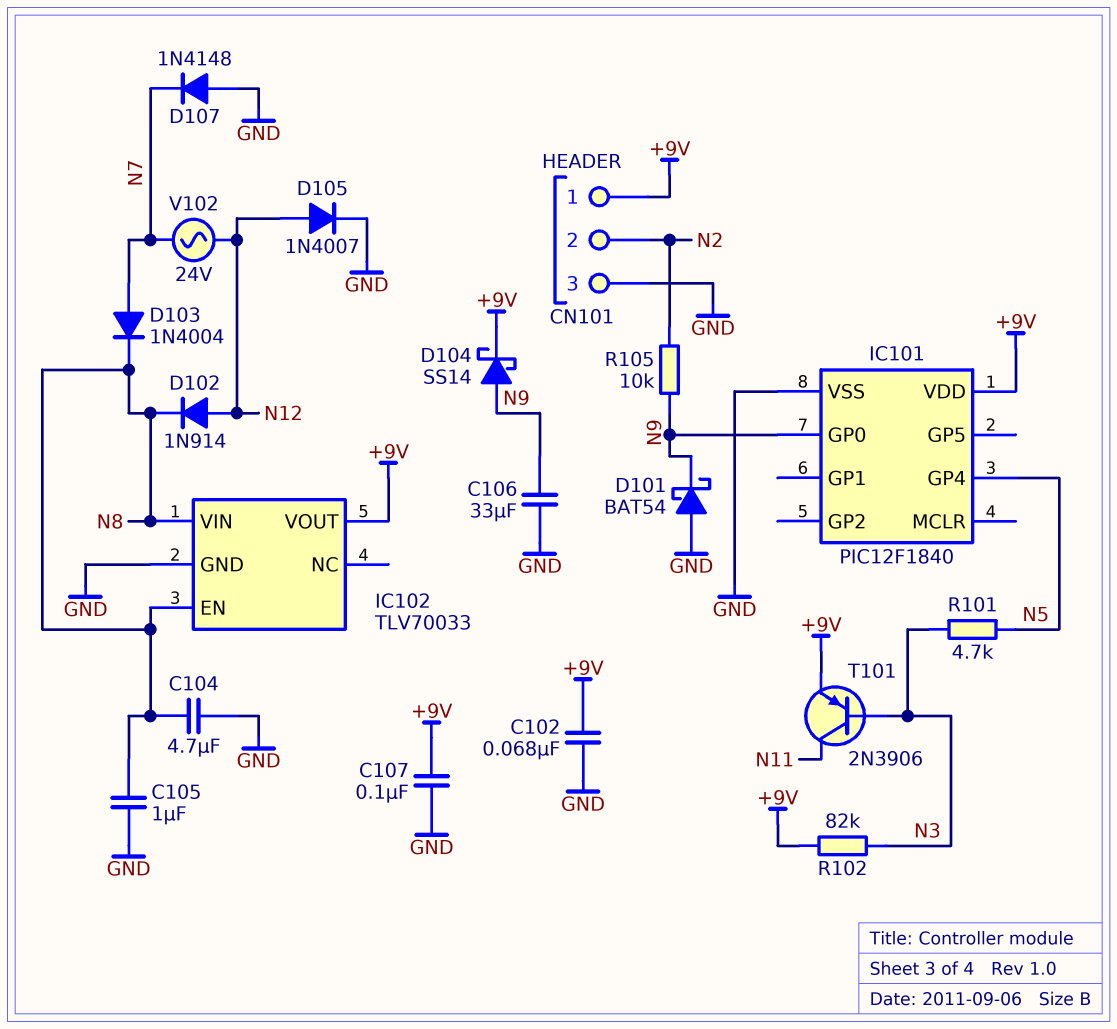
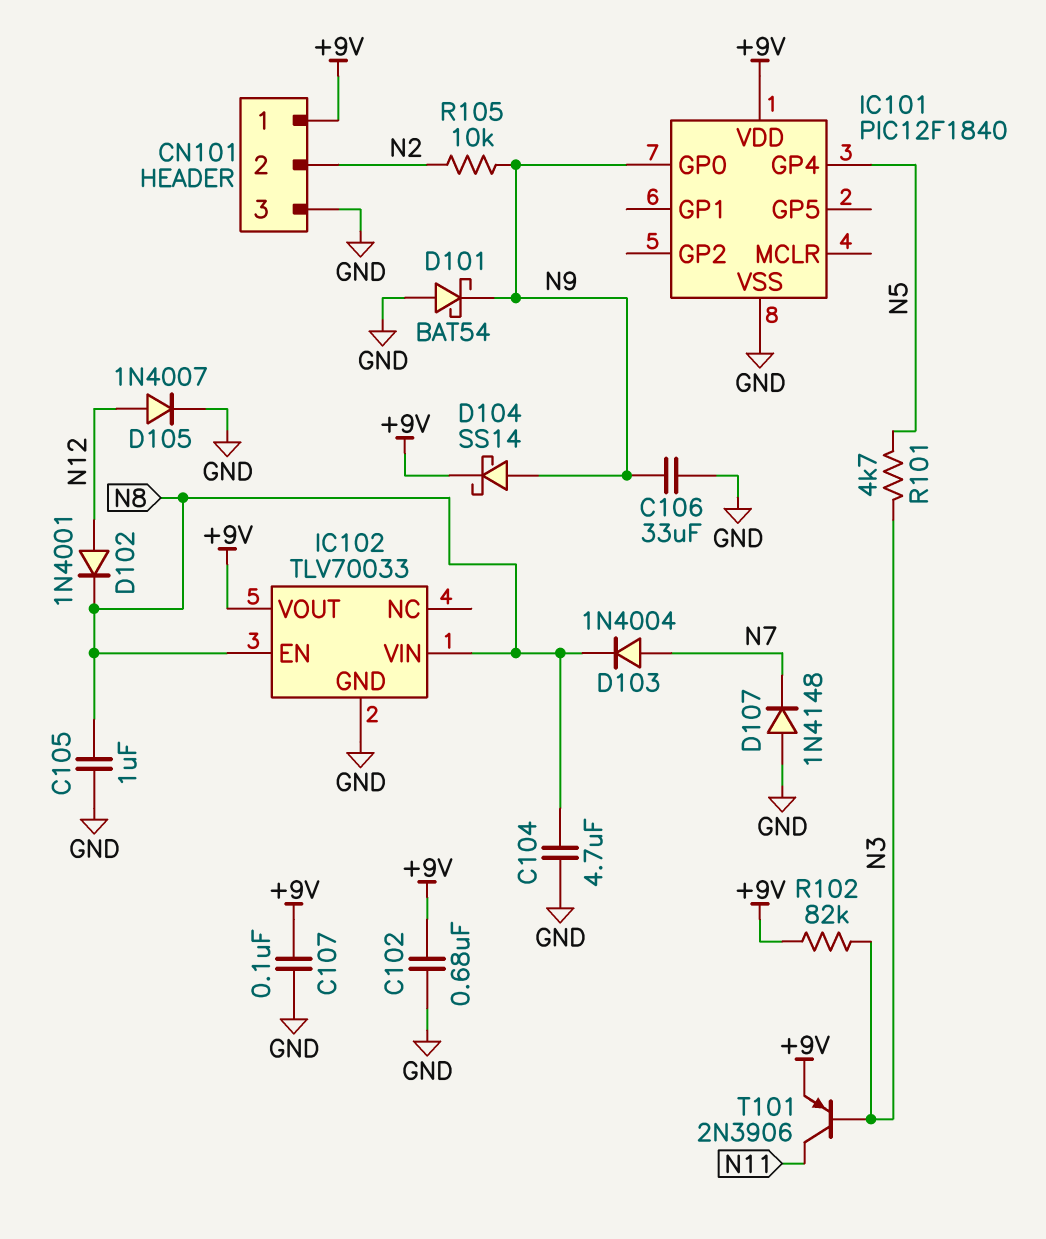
C102: 68nF (+9V, GND) -> 680nF (+9V, GND)
D102: diode 1N914 (A N12, K N8) -> diode 1N4001 (A N12, K N8)
V102: AC 24V (N7, N12) -> none

